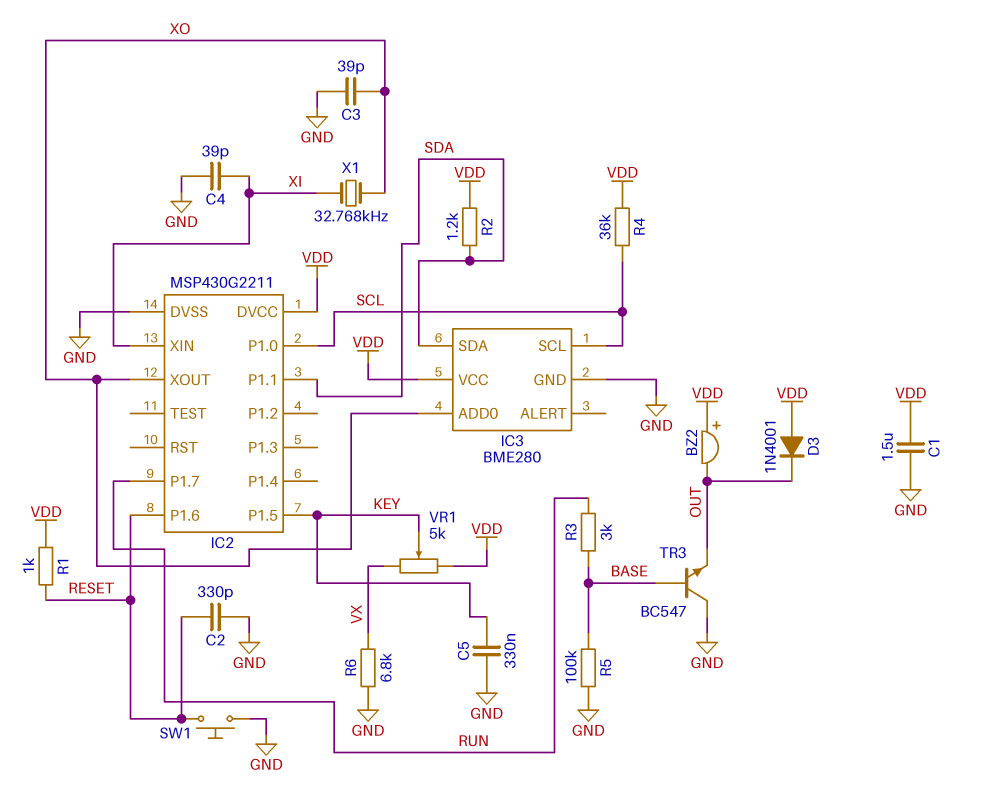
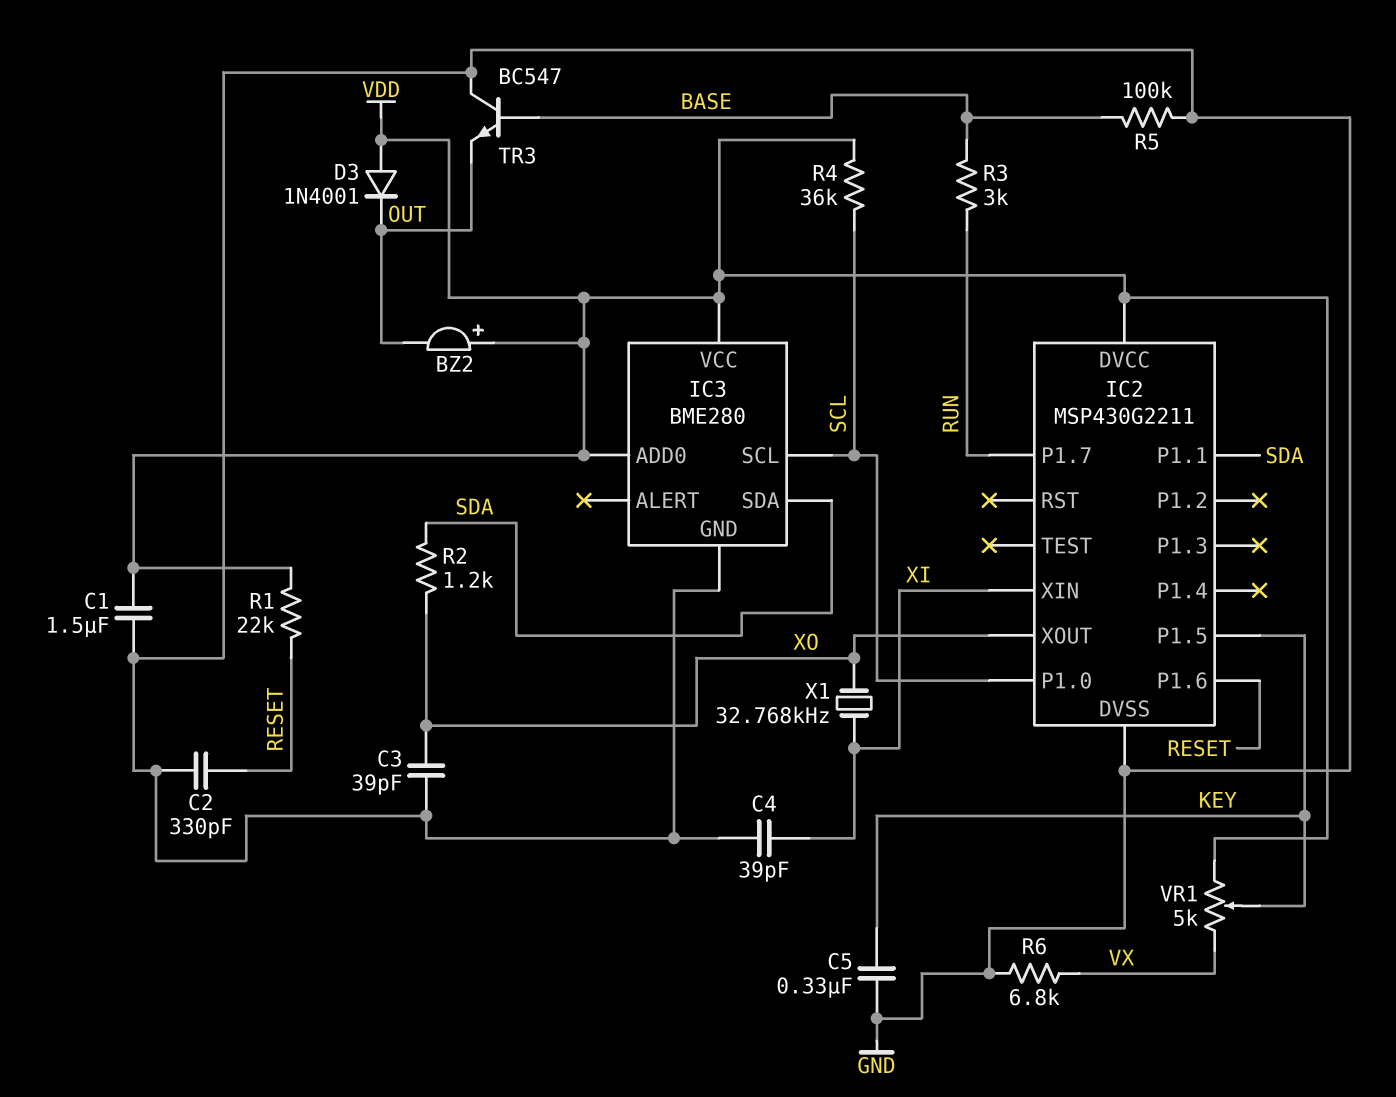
IC3 pin ADD0: XO -> VDD
R1: 1k (RESET, VDD) -> 22k (RESET, VDD)
R2: 1.2k (SDA, VDD) -> 1.2k (SDA, XO)
SW1: button (GND, RESET) -> none

